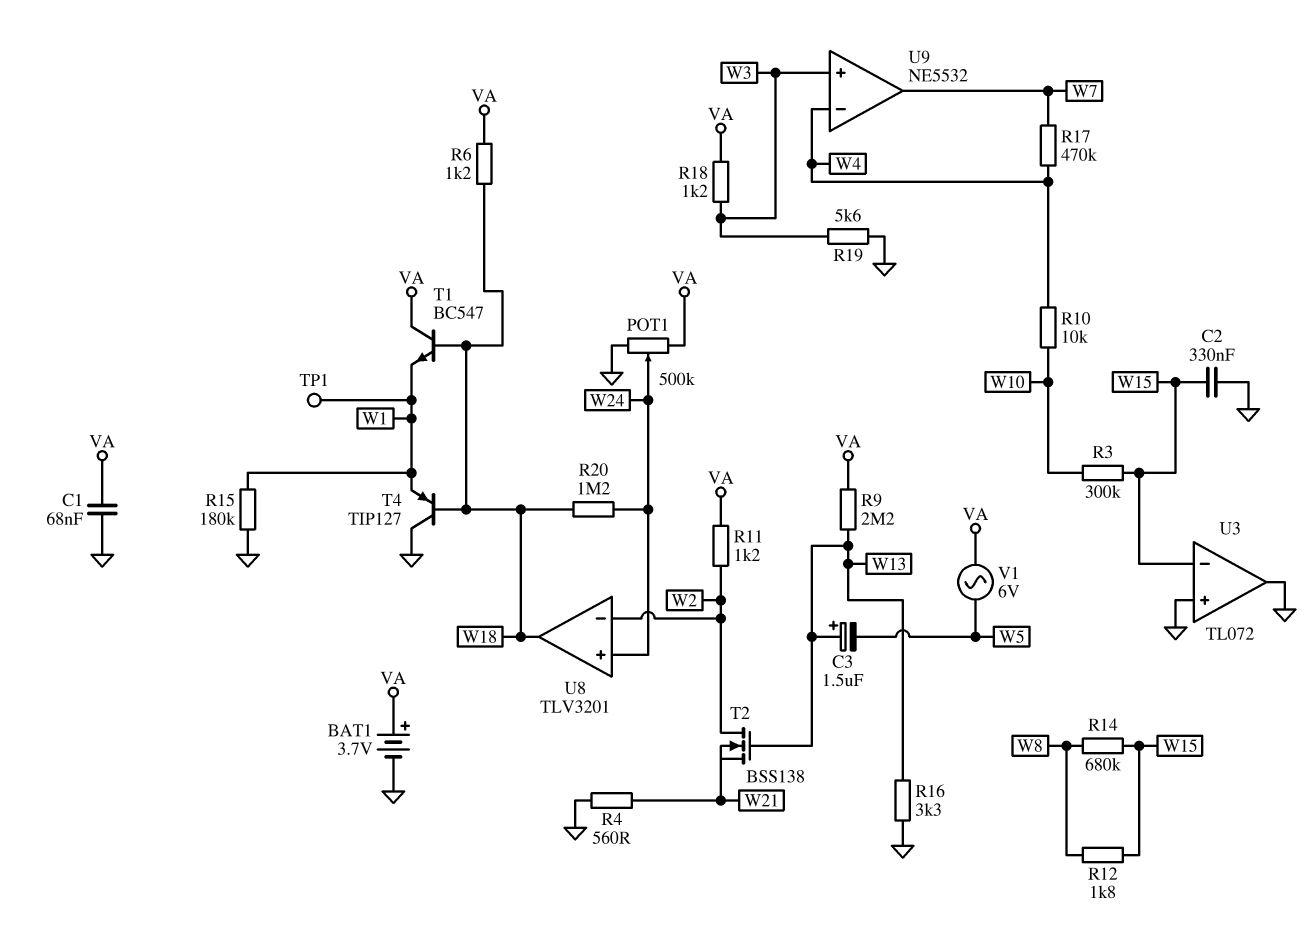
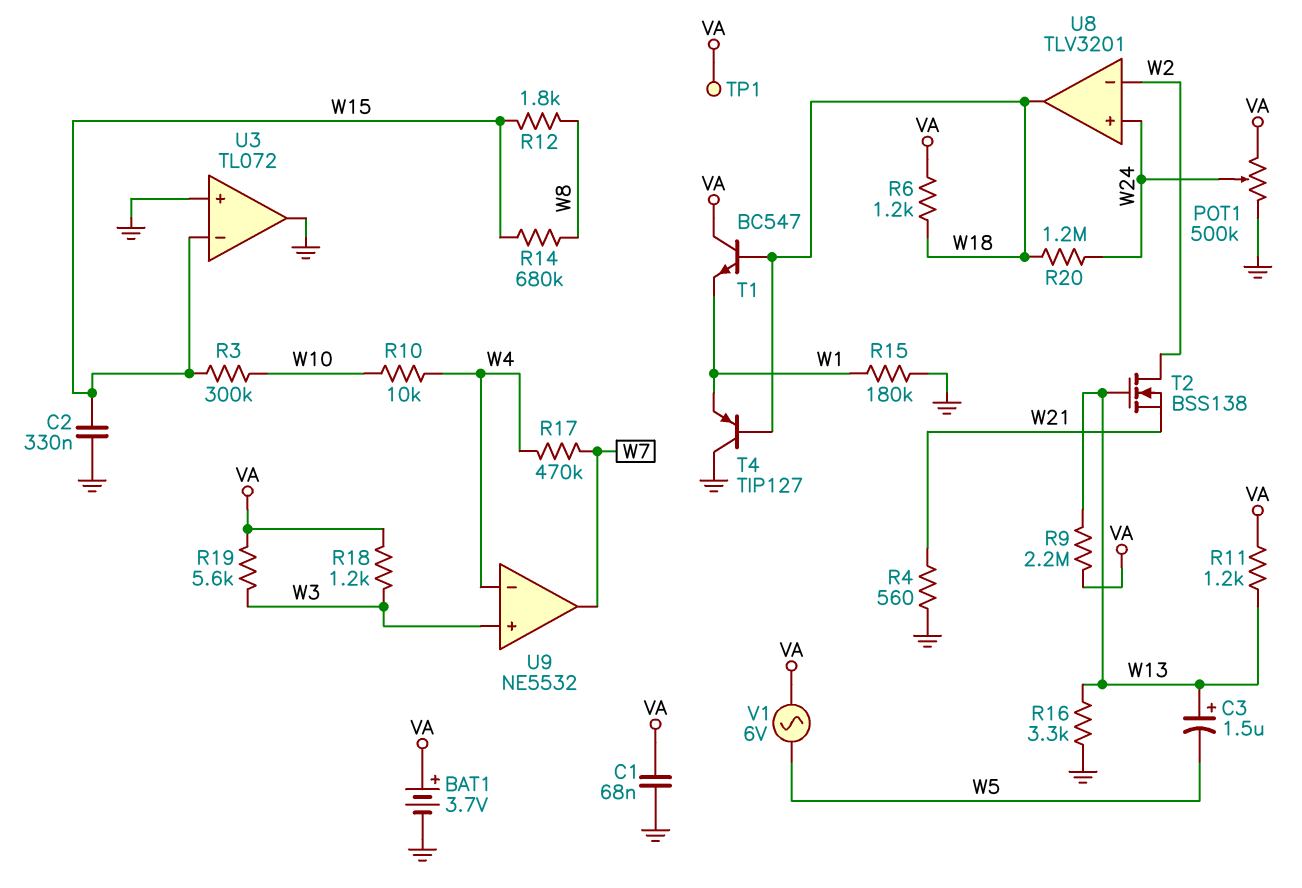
R11: 1.2k (VA, W2) -> 1.2k (VA, W13)
R19: 5.6k (GND, W3) -> 5.6k (VA, W3)
TP1: test point (W1) -> test point (VA)

